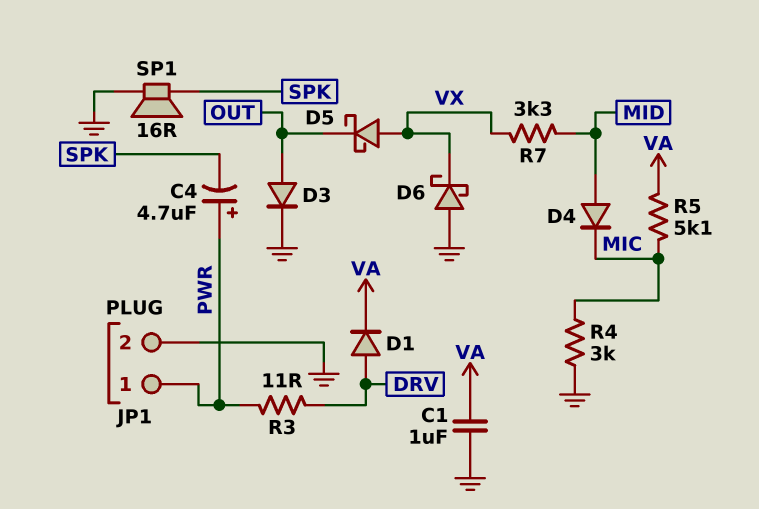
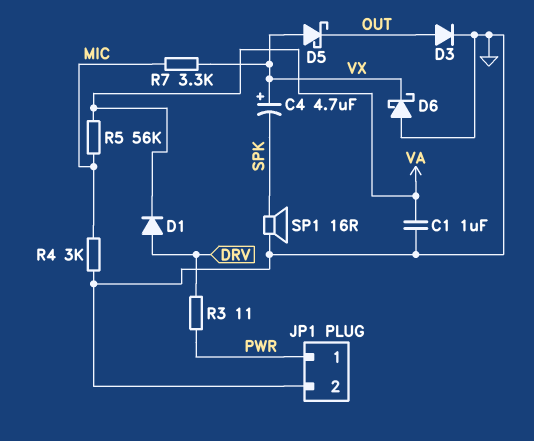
C4: 4.7uF (plus PWR, minus SPK) -> 4.7uF (plus VX, minus SPK)
D4: diode (A MID, K MIC) -> none
R5: 5.1k (MIC, VA) -> 56k (MIC, VA)
R7: 3.3k (MID, VX) -> 3.3k (MIC, VX)

